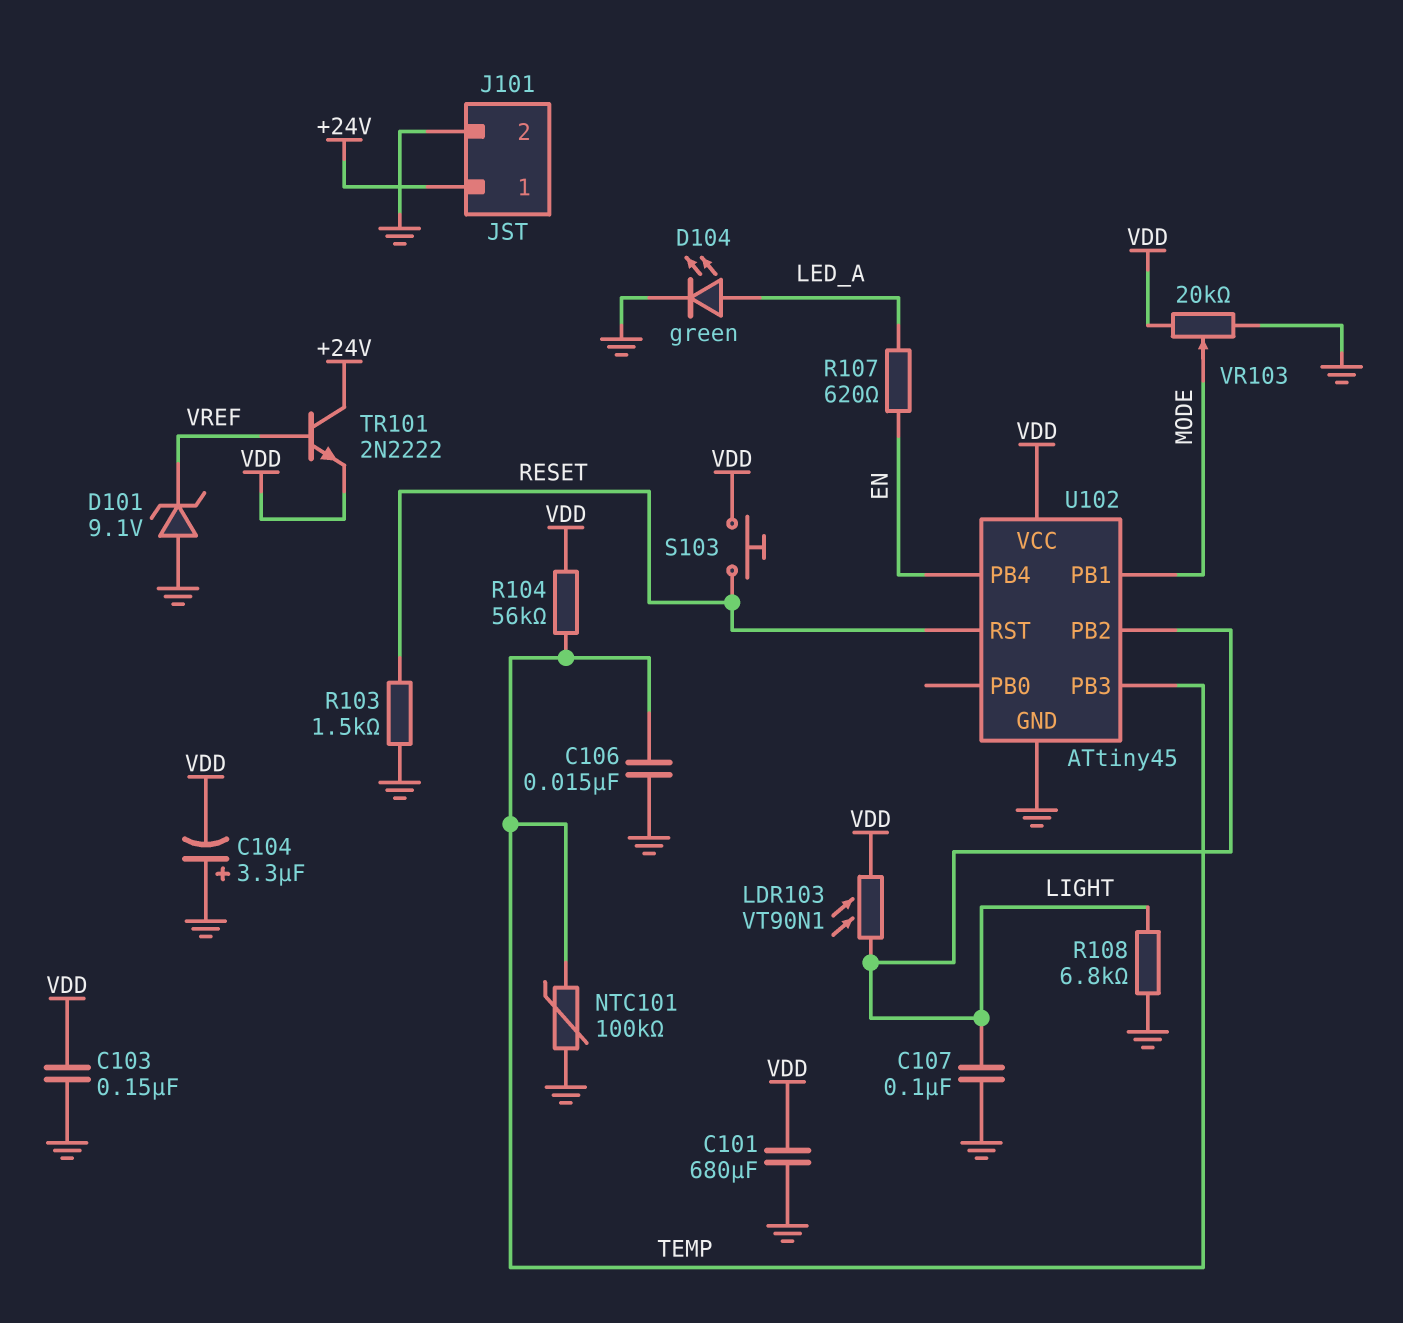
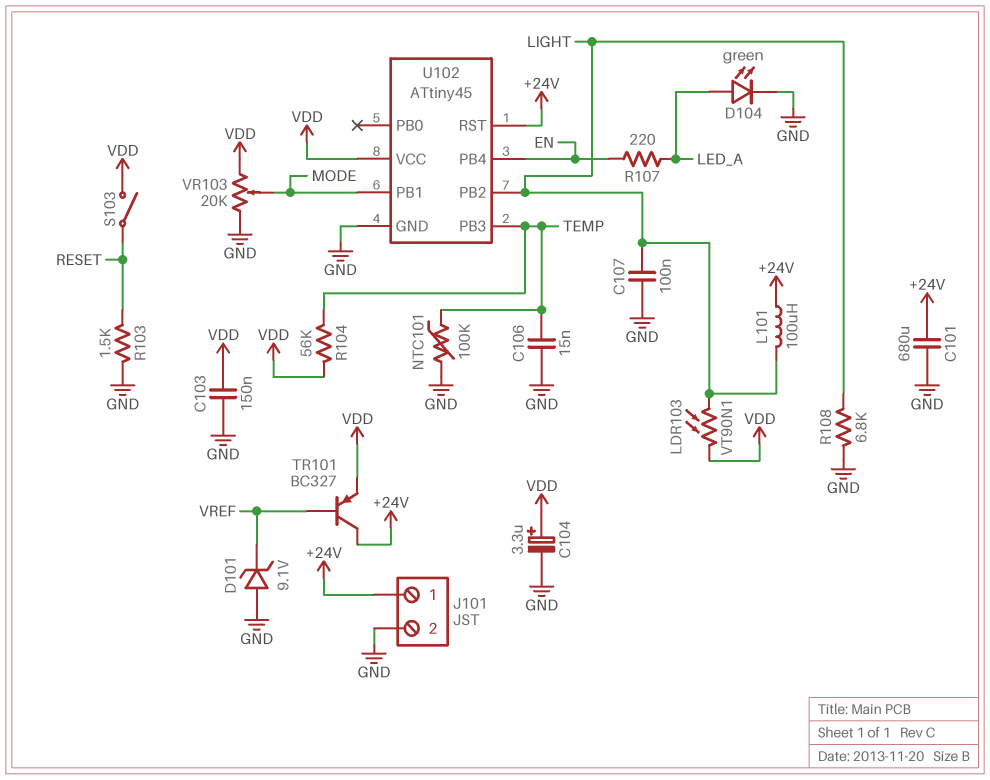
C101: 680uF (GND, VDD) -> 680uF (+24V, GND)
C104: 3.3uF (plus GND, minus VDD) -> 3.3uF (plus VDD, minus GND)
L101: none -> 100uH (+24V, LIGHT)
R107: 620 (EN, LED_A) -> 220 (EN, LED_A)
S103: button (RESET, VDD) -> switch (RESET, VDD)
TR101: NPN 2N2222 (B VREF, C +24V, E VDD) -> PNP BC327 (B VREF, C +24V, E VDD)
U102 pin RST: RESET -> +24V

